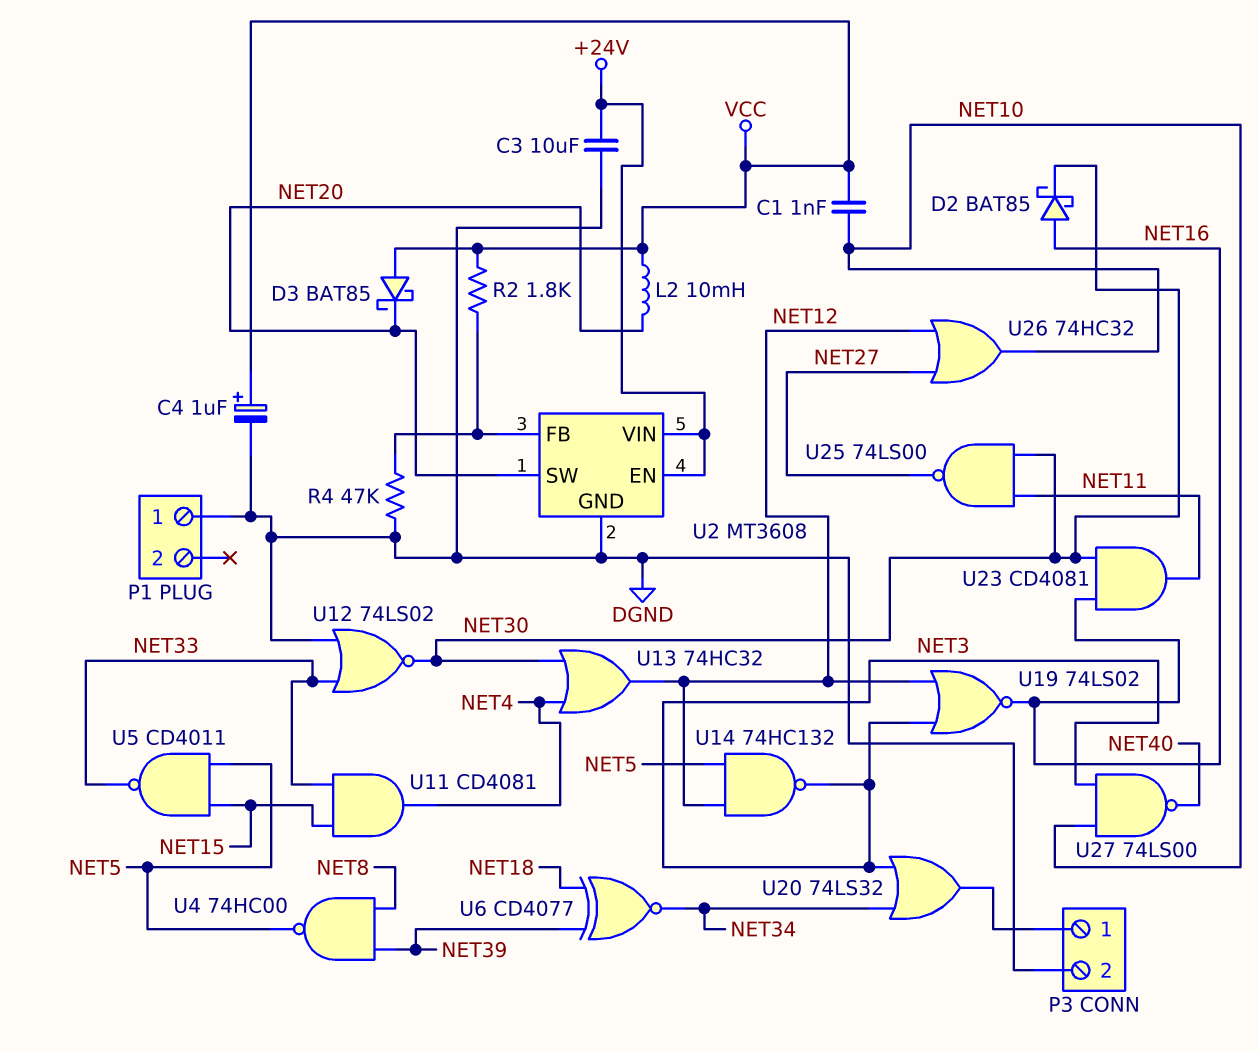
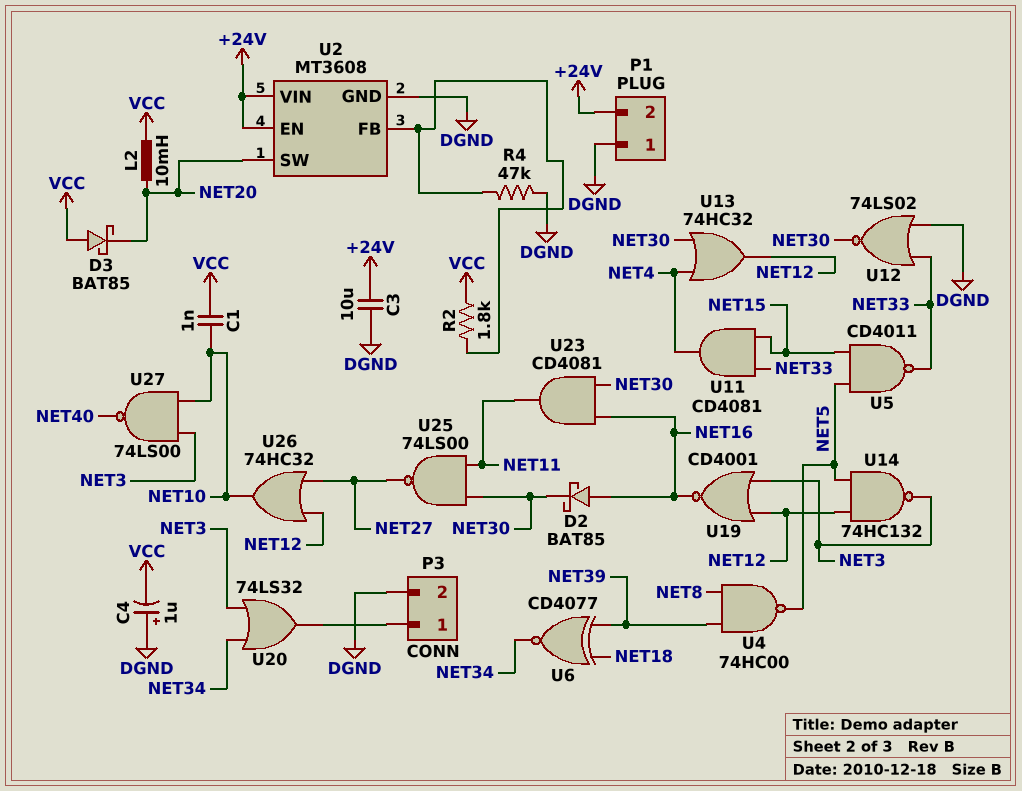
C4: 1uF (plus VCC, minus DGND) -> 1uF (plus DGND, minus VCC)
P1 pin 2: none -> +24V
U19: NOR 74LS02 (in NET3, in NET12, out NET16) -> NOR CD4001 (in NET3, in NET12, out NET16)

